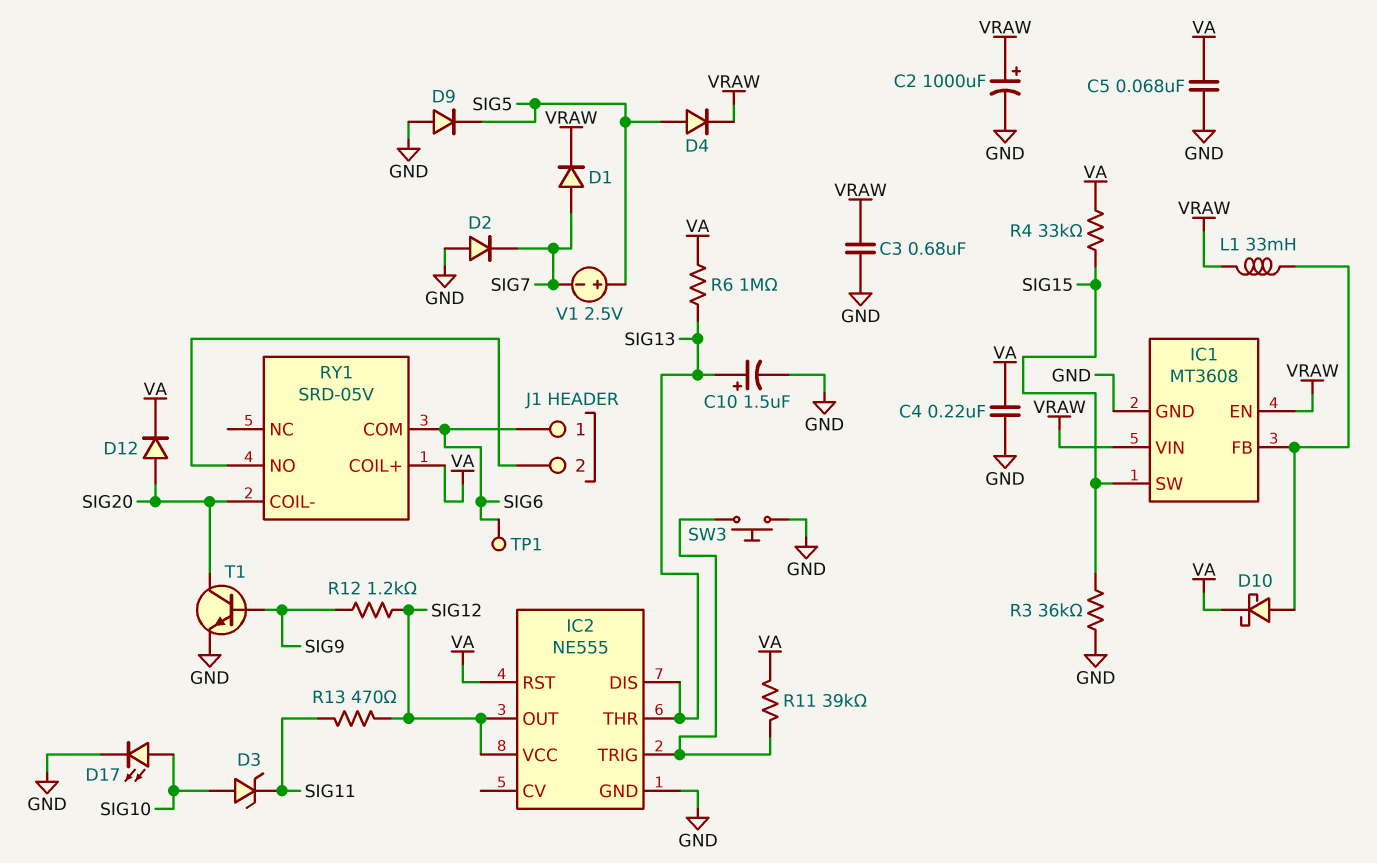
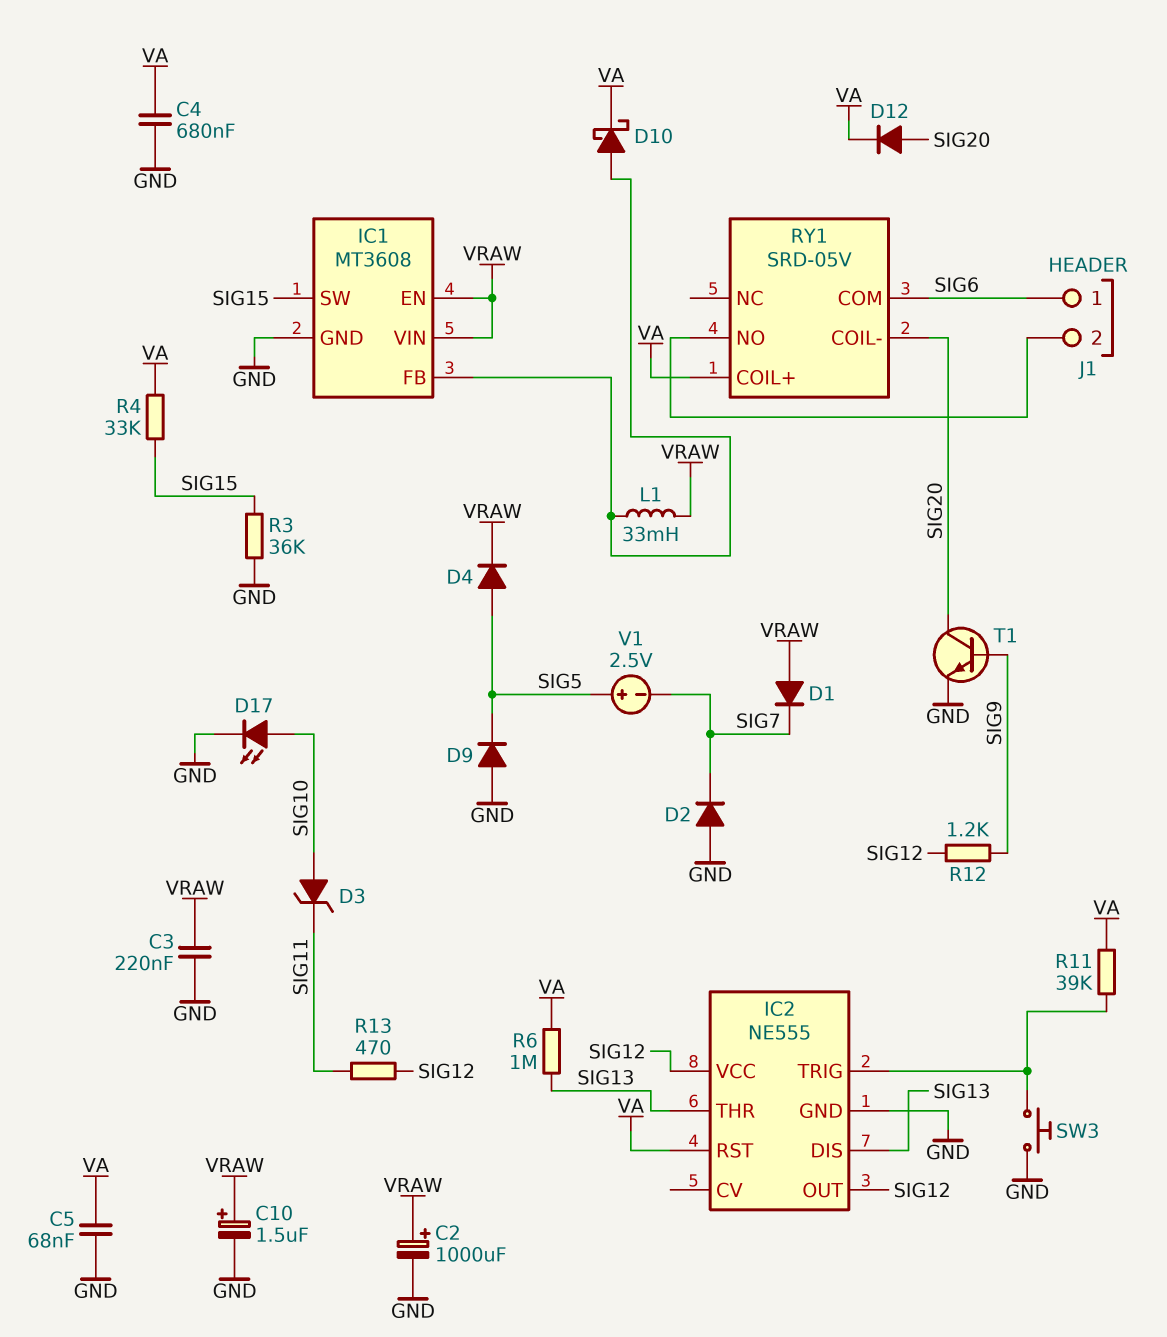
C3: 680nF (GND, VRAW) -> 220nF (GND, VRAW)
C4: 220nF (GND, VA) -> 680nF (GND, VA)
C10: 1.5uF (plus SIG13, minus GND) -> 1.5uF (plus VRAW, minus GND)
D1: diode (A SIG7, K VRAW) -> diode (A VRAW, K SIG7)
TP1: test point (SIG6) -> none

